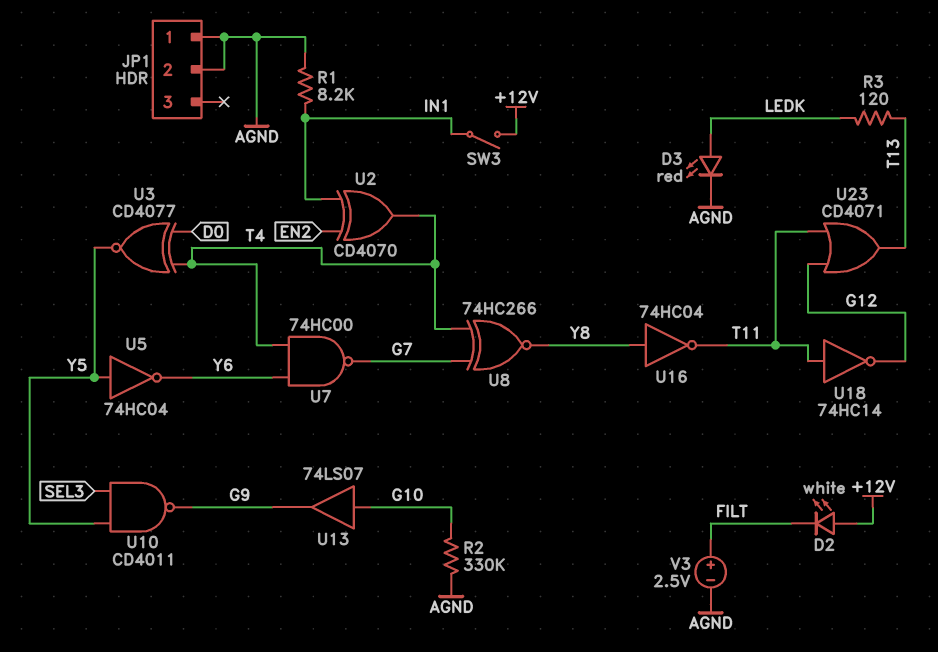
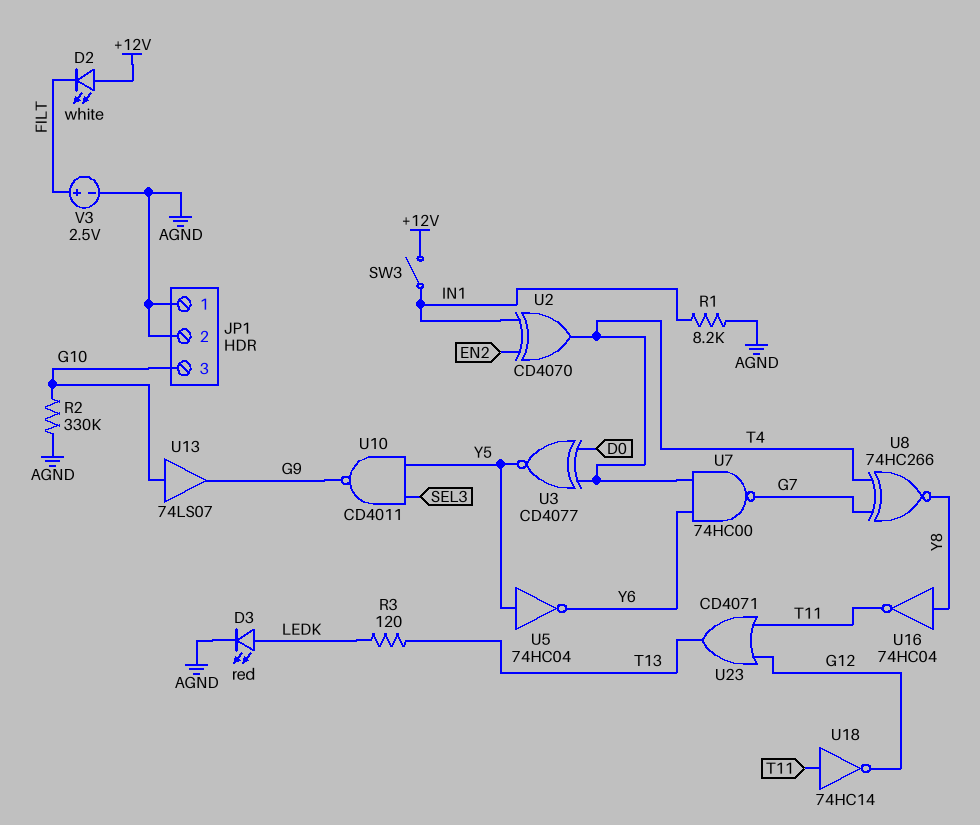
JP1 pin 3: none -> G10

